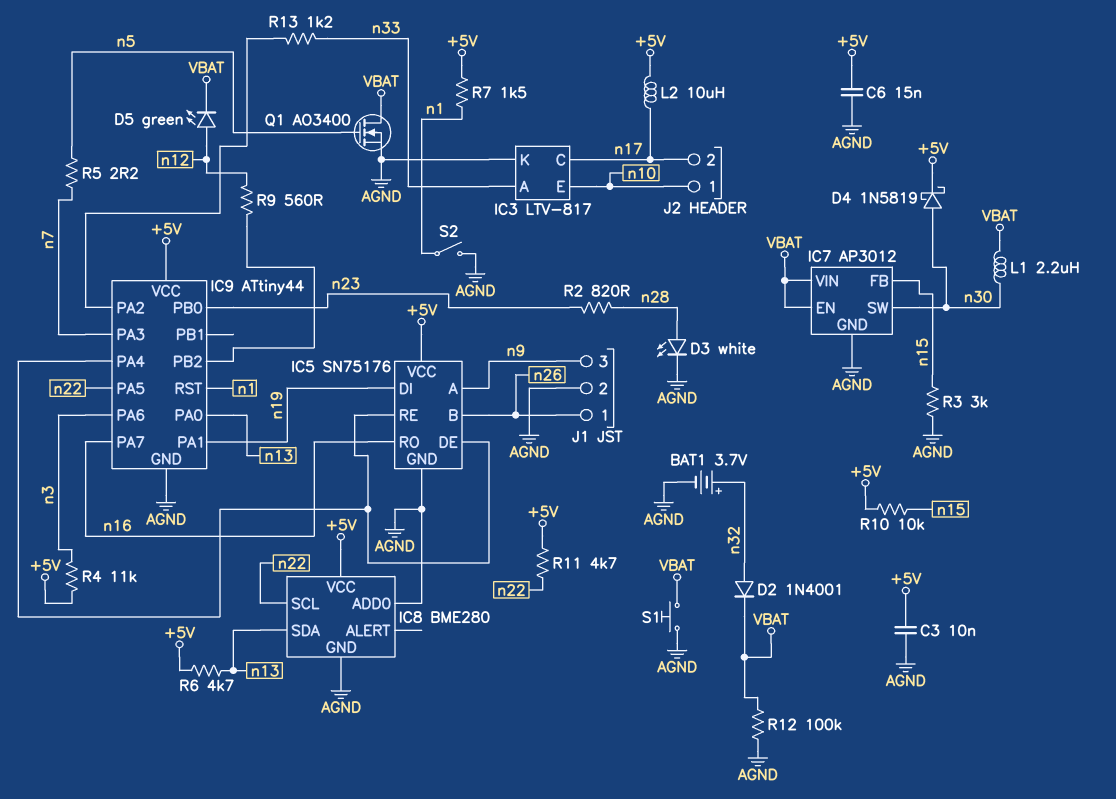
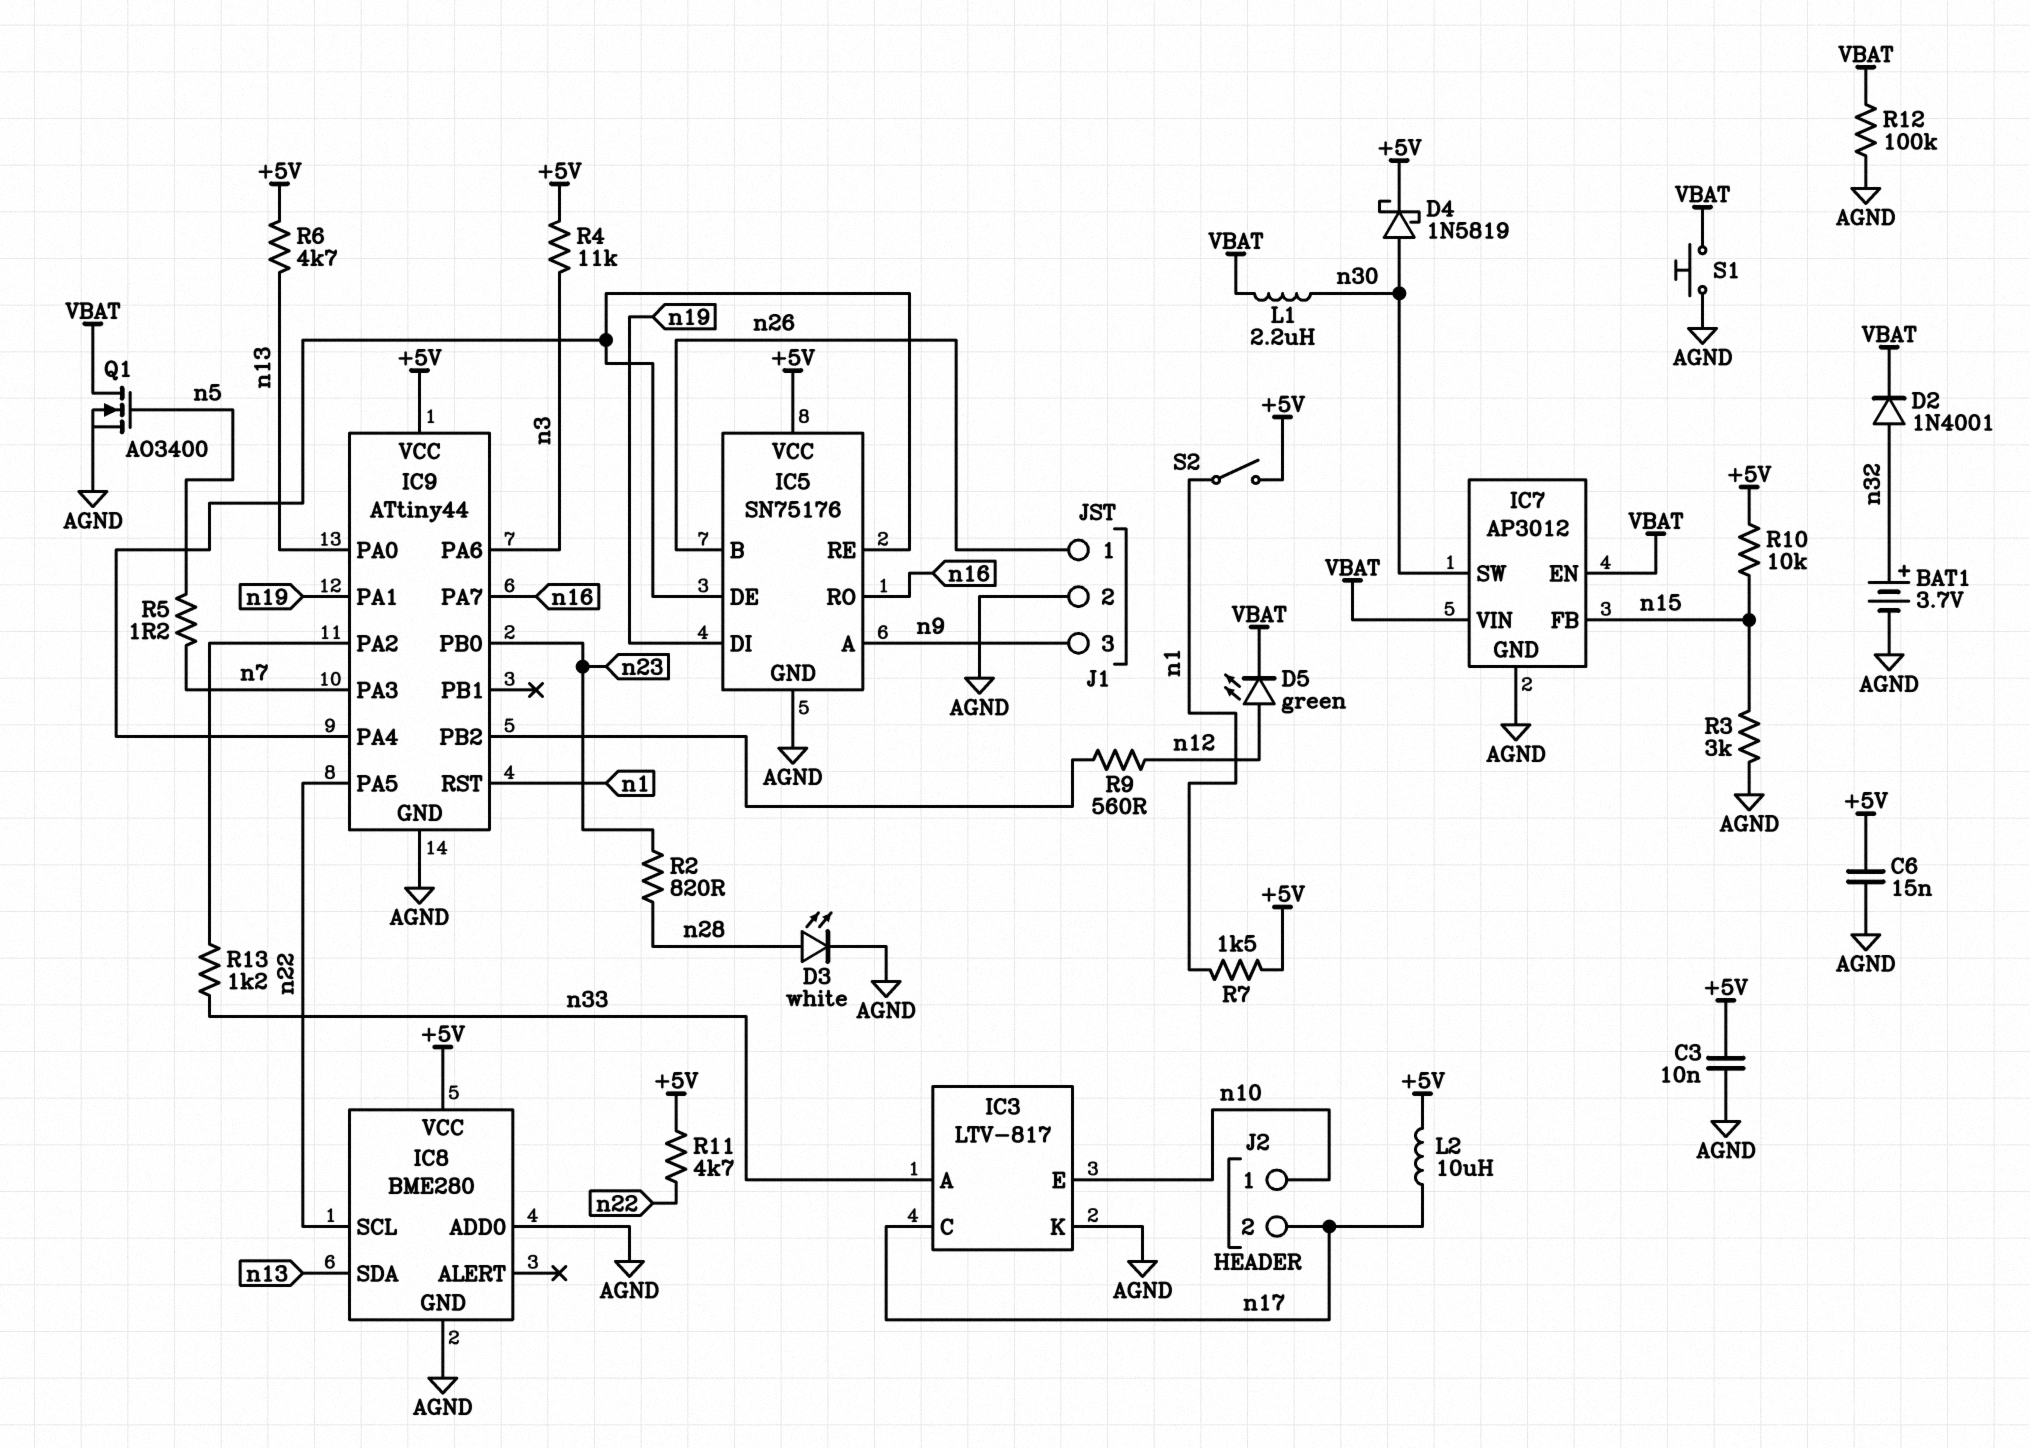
R5: 2.2 (n5, n7) -> 1.2 (n5, n7)
S2: switch (AGND, n1) -> switch (+5V, n1)

